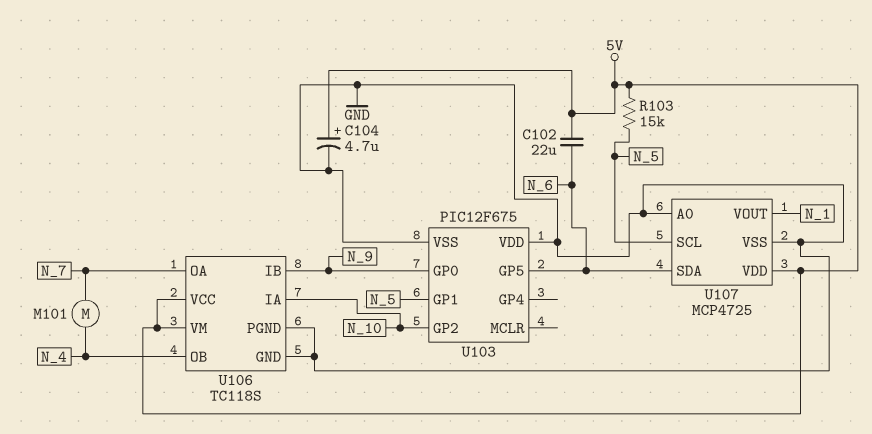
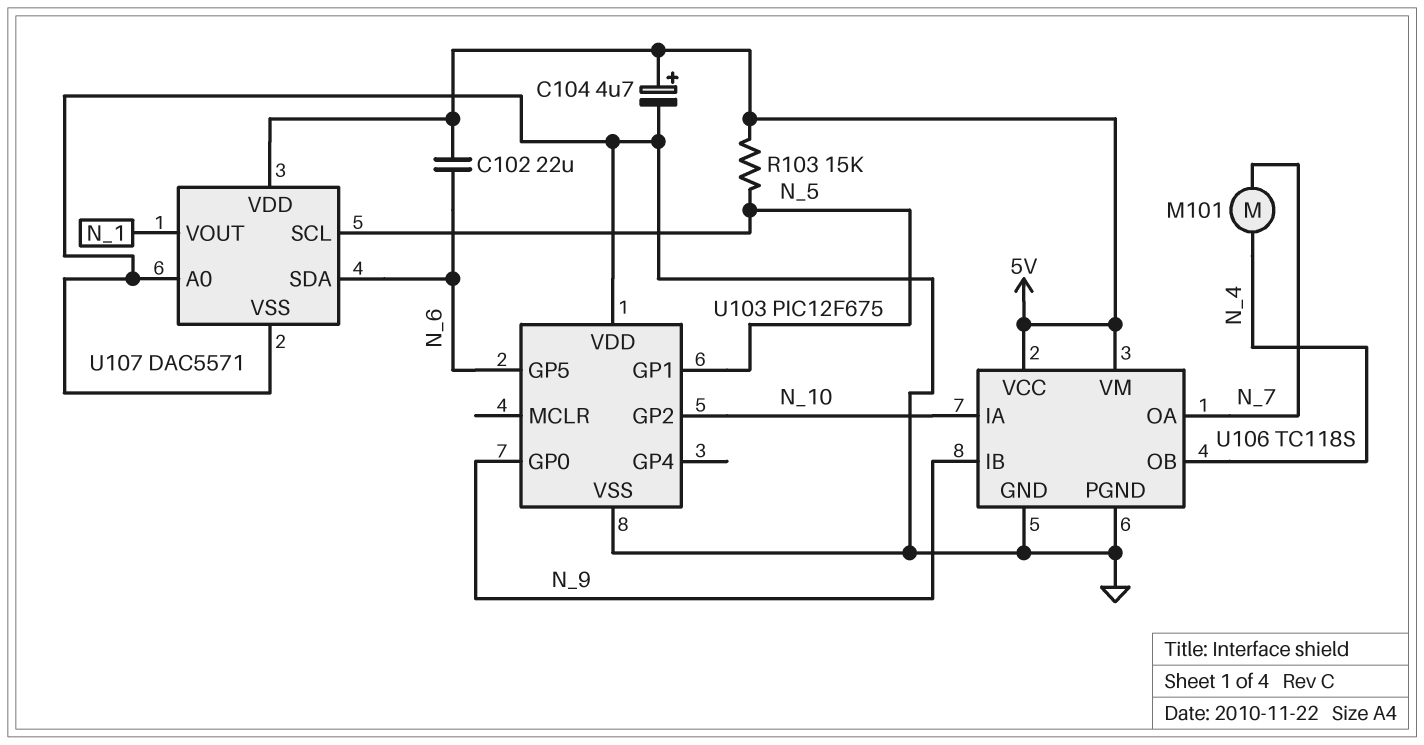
U107: MCP4725 -> DAC5571

